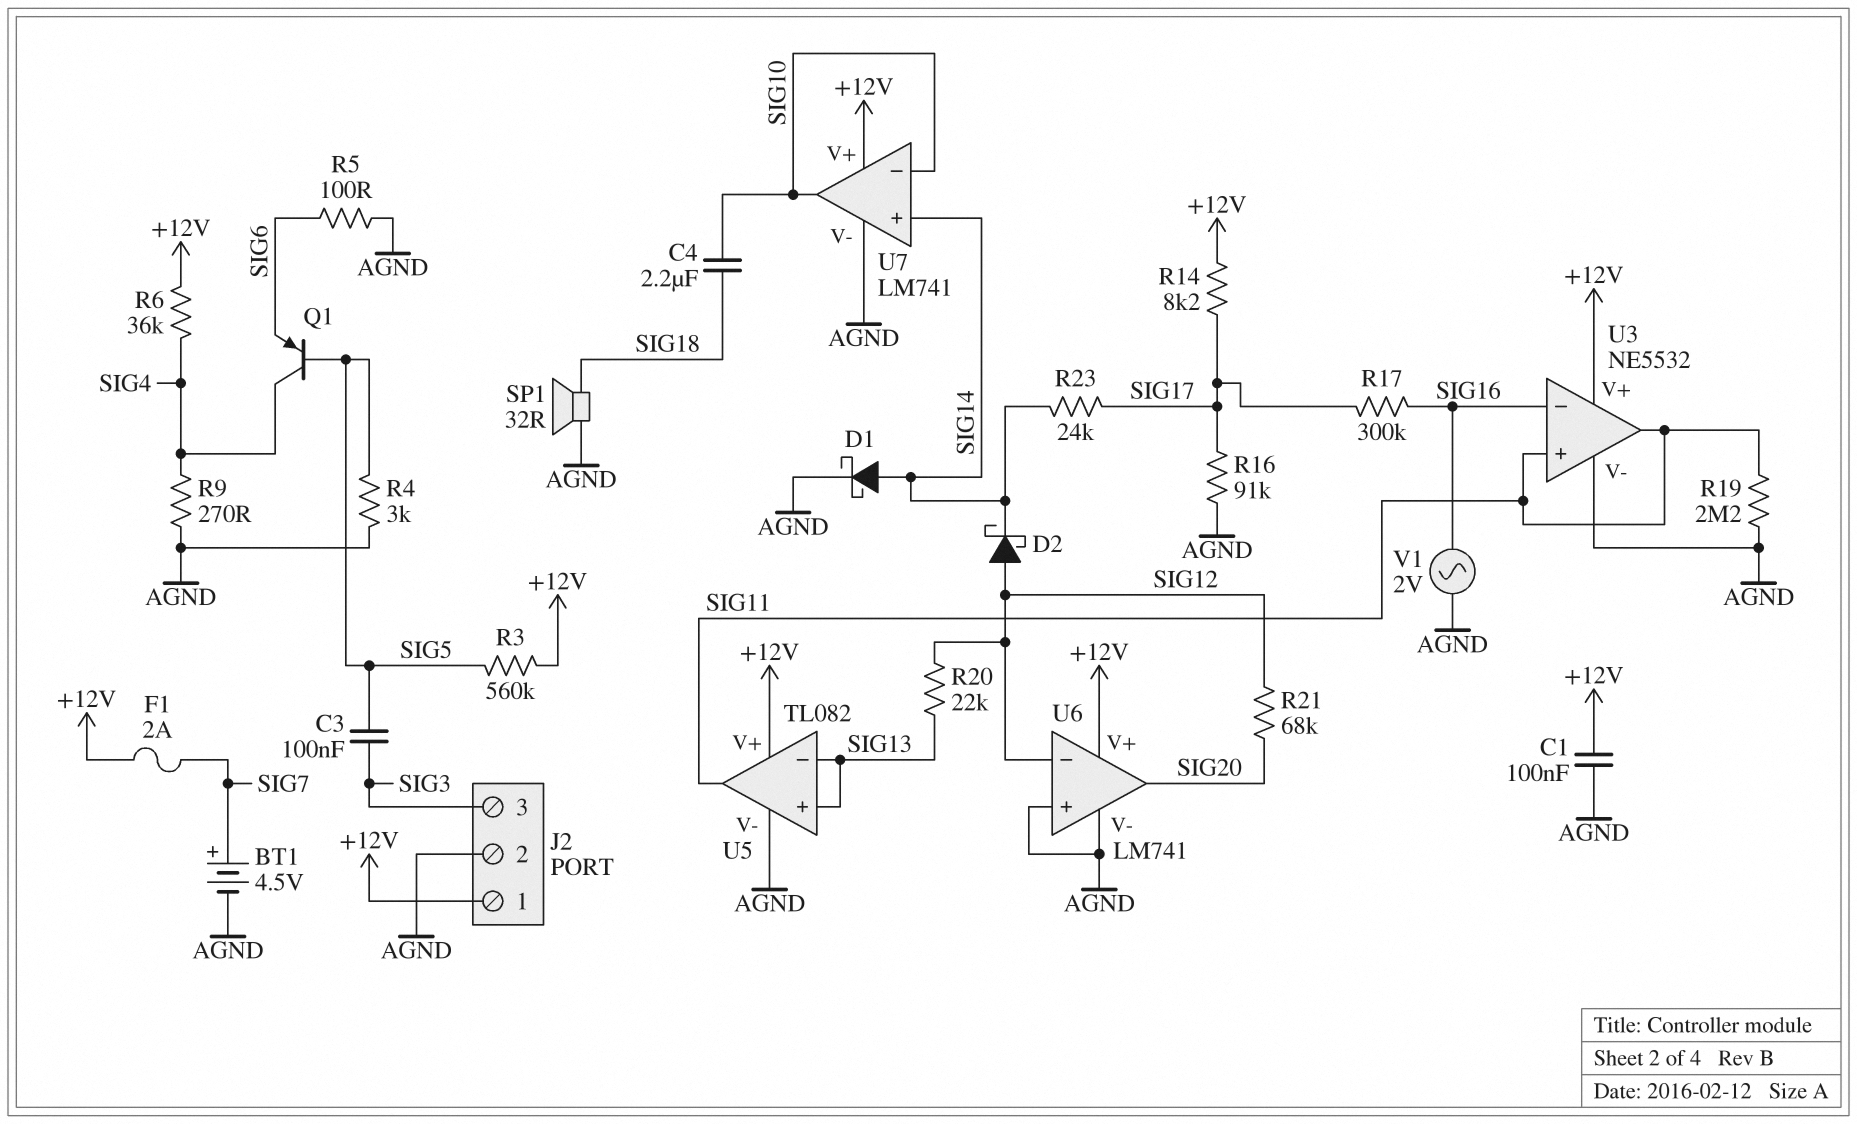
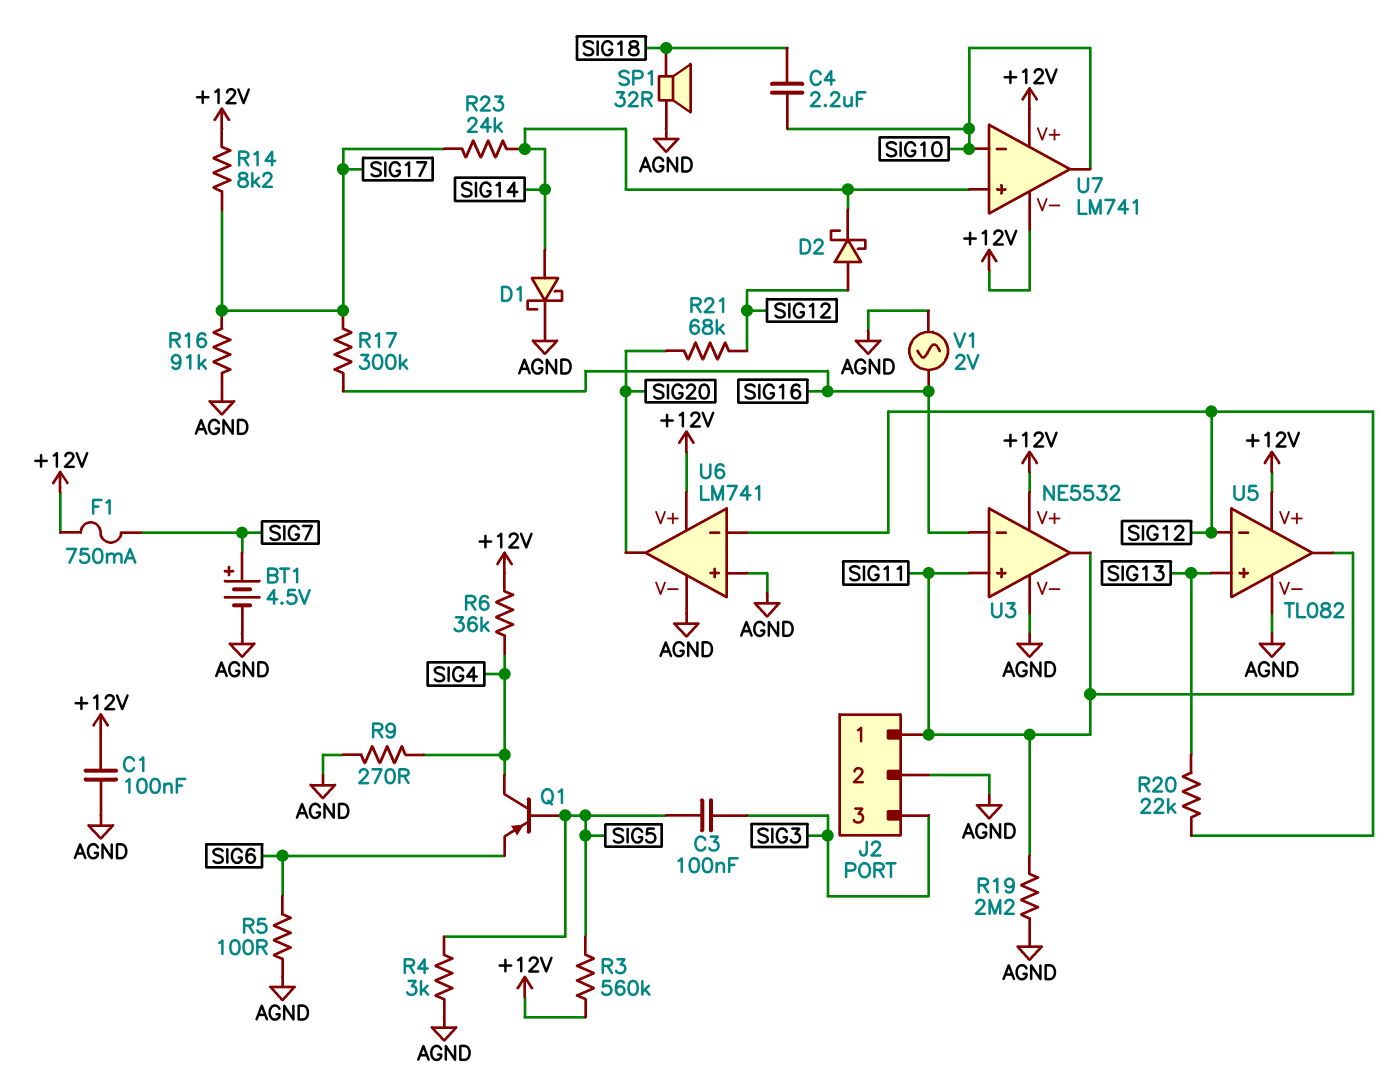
F1: 2A (+12V, SIG7) -> 750mA (+12V, SIG7)
J2 pin 1: +12V -> SIG11
U5 pin in-: SIG13 -> SIG12
U7 pin V-: AGND -> +12V

